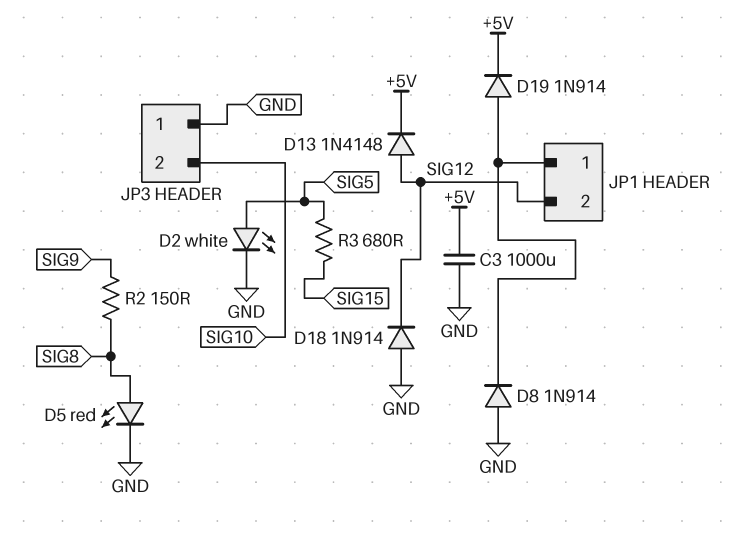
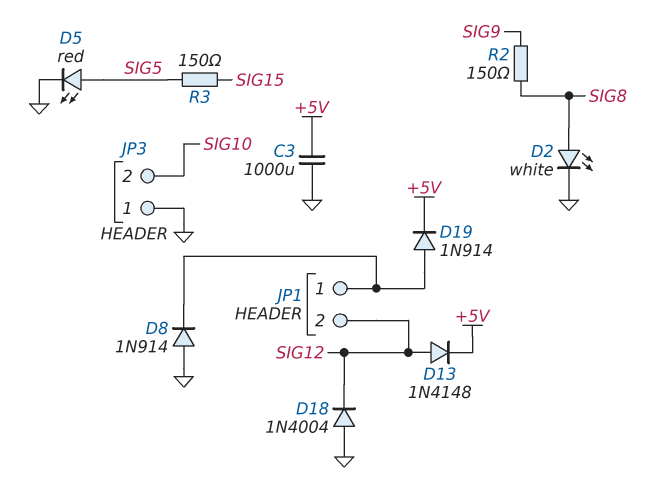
D2: LED white (A SIG5, K GND) -> LED white (A SIG8, K GND)
D5: LED red (A SIG8, K GND) -> LED red (A SIG5, K GND)
D18: diode 1N914 (A GND, K SIG12) -> diode 1N4004 (A GND, K SIG12)
R3: 680 (SIG5, SIG15) -> 150 (SIG5, SIG15)

